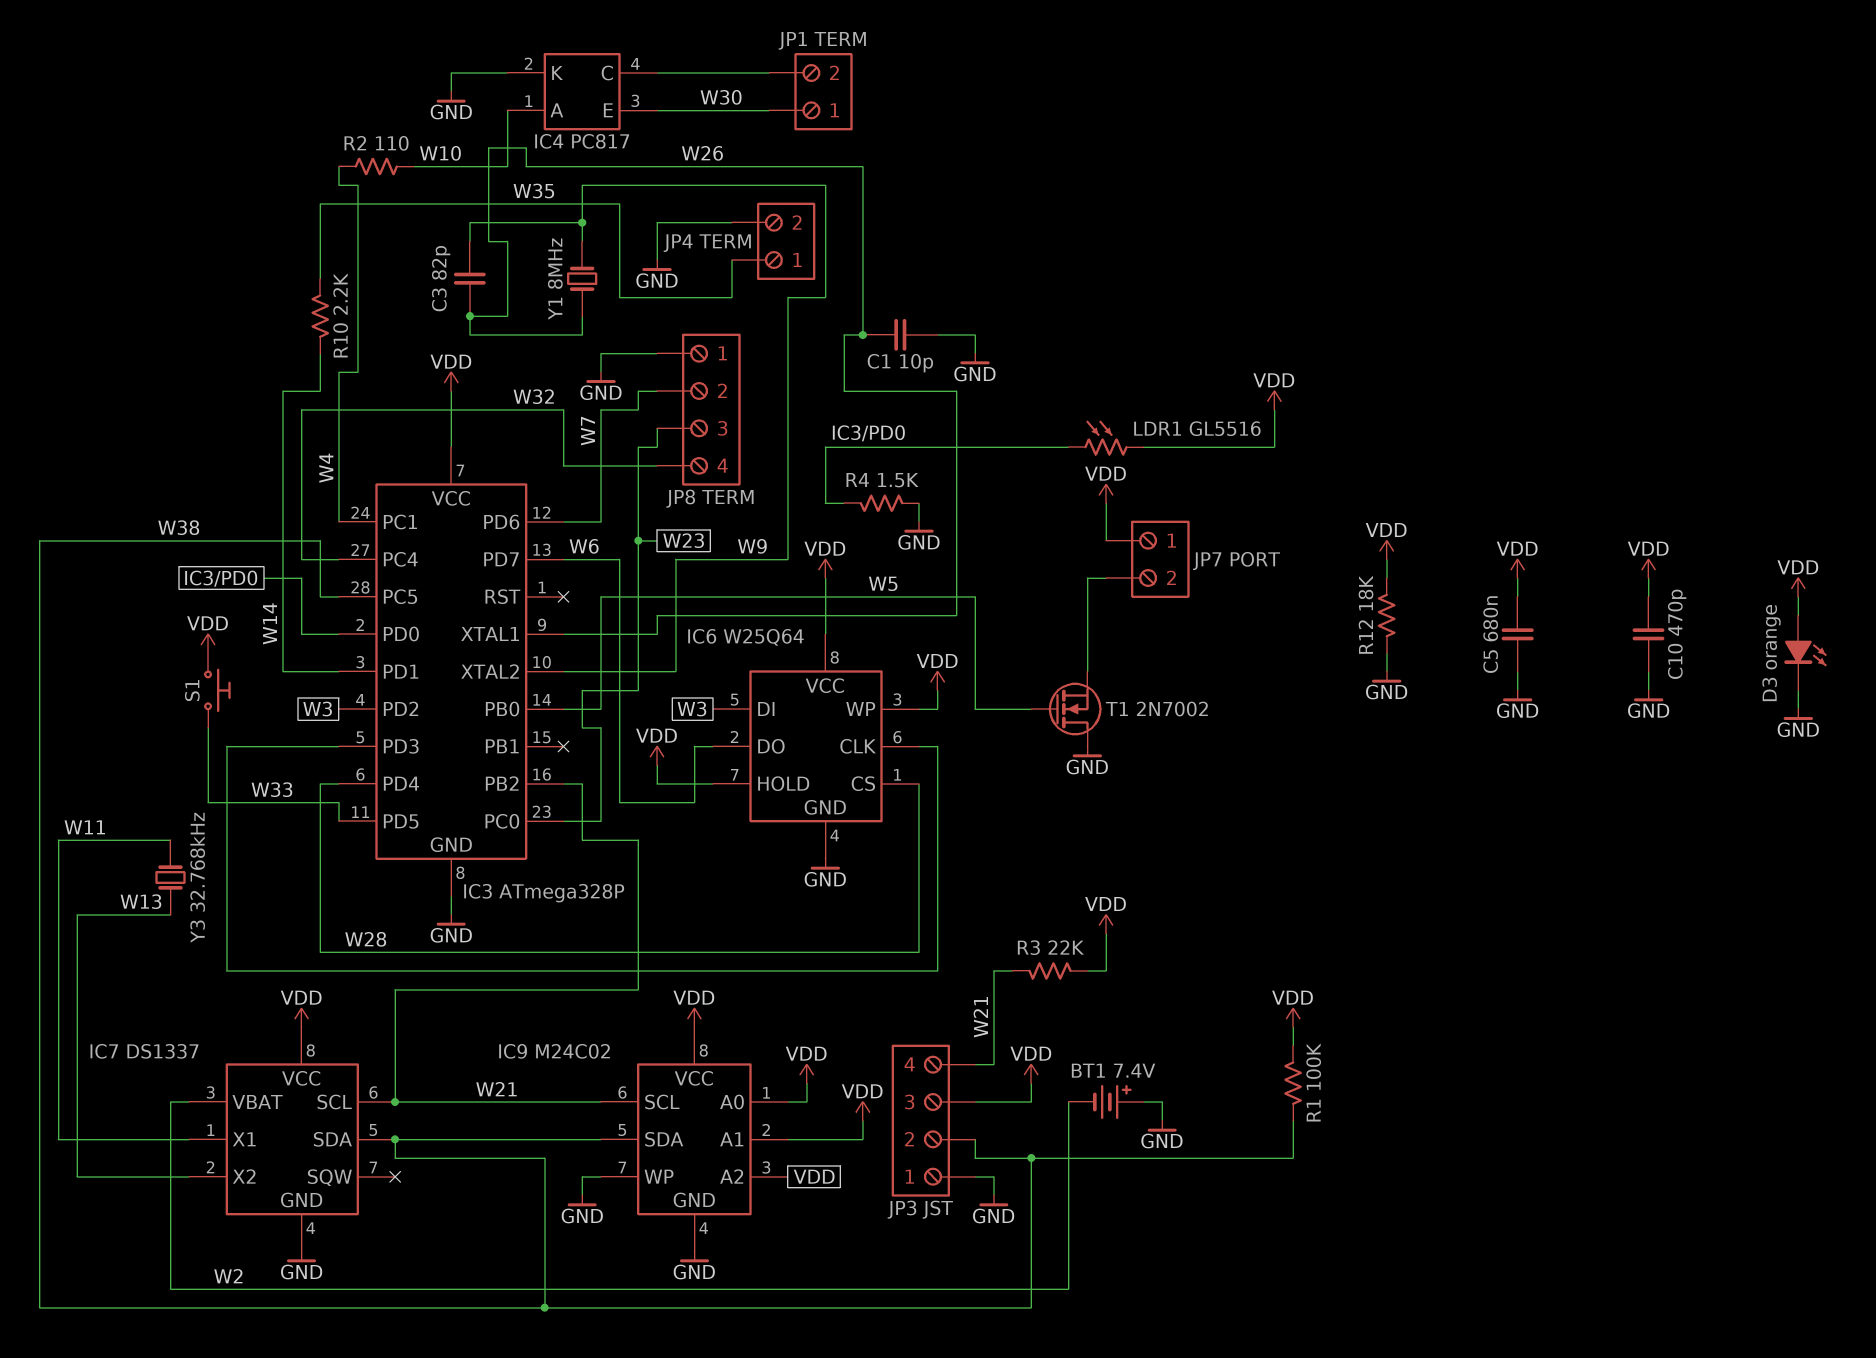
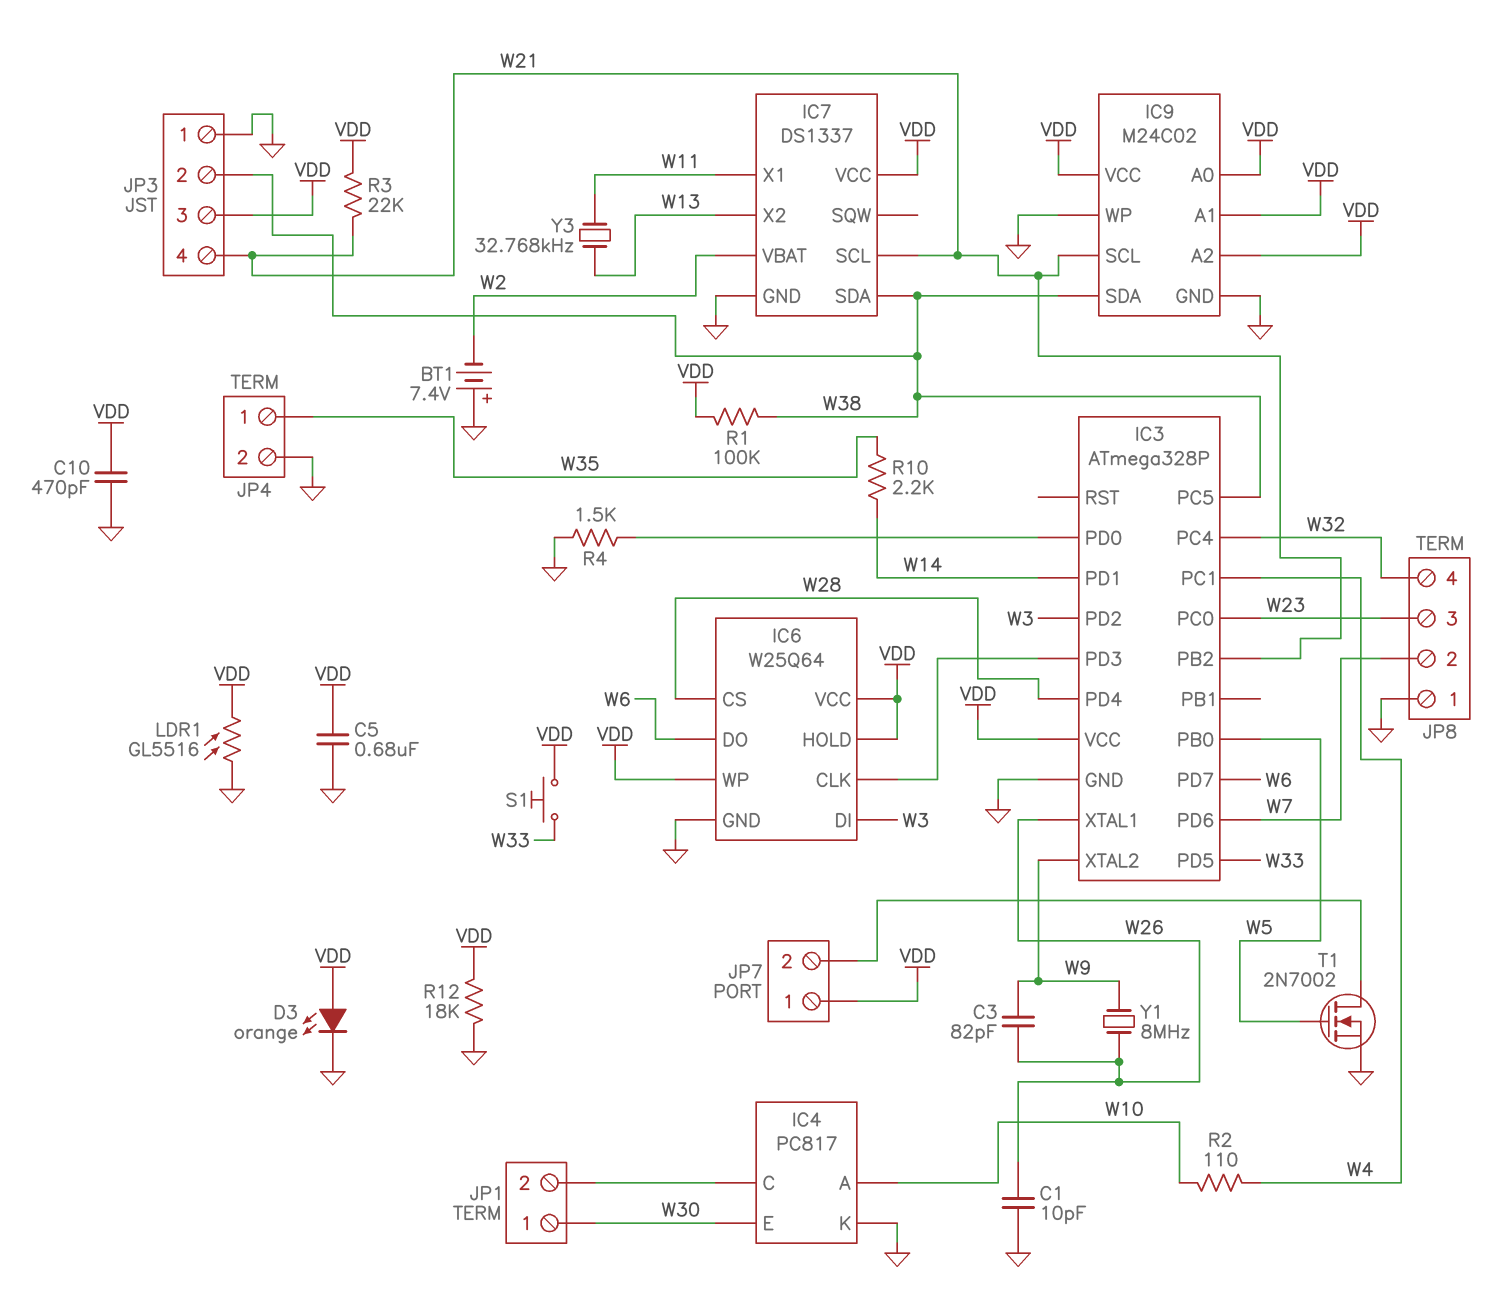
LDR1: GL5516 (IC3/PD0, VDD) -> GL5516 (GND, VDD)
T1: NMOS 2N7002 (G W5, D GND, S JP7/2) -> NMOS 2N7002 (G W5, D JP7/2, S GND)

